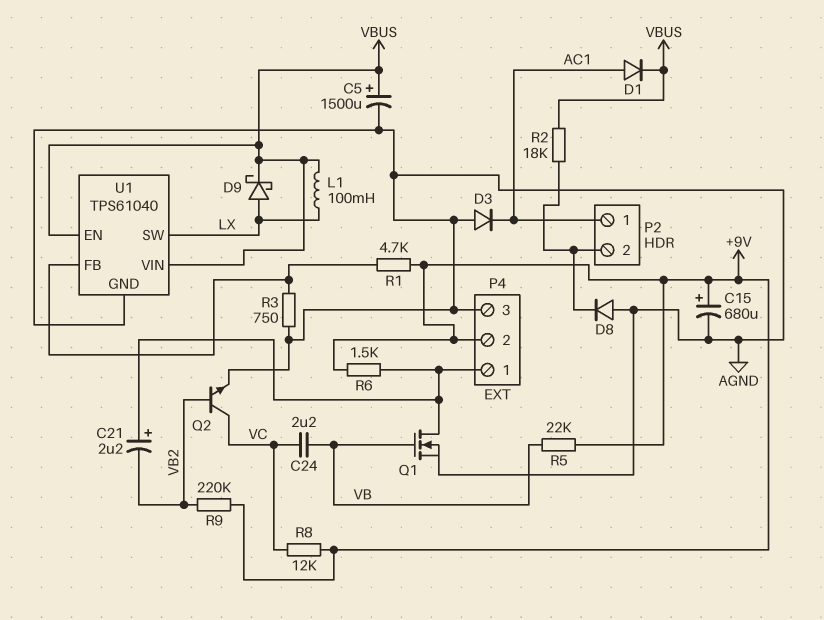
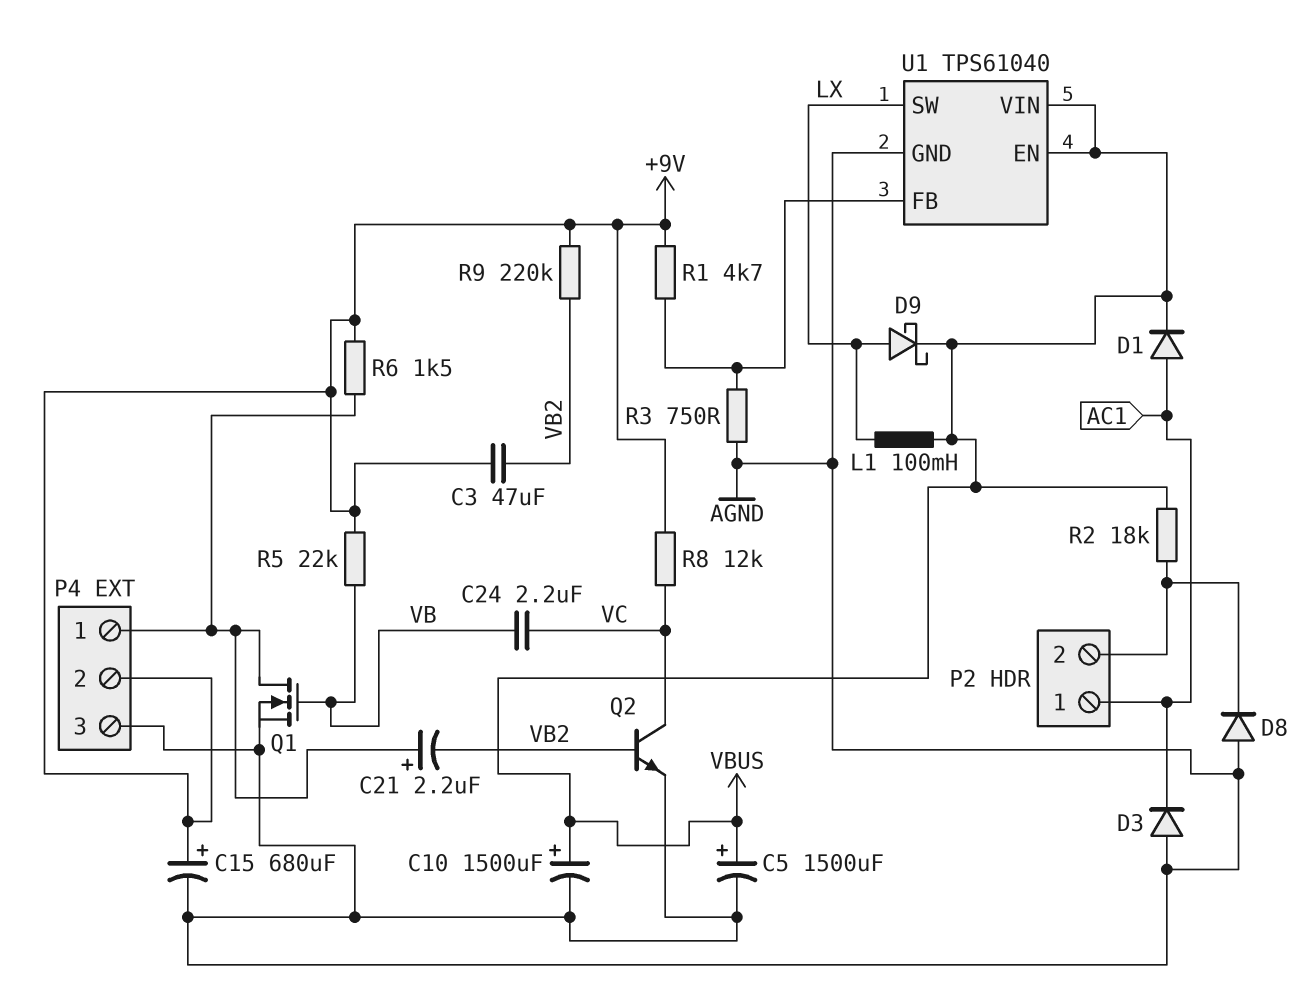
C3: none -> 47uF (+9V, VB2)
C10: none -> 1500uF (plus VBUS, minus AGND)

